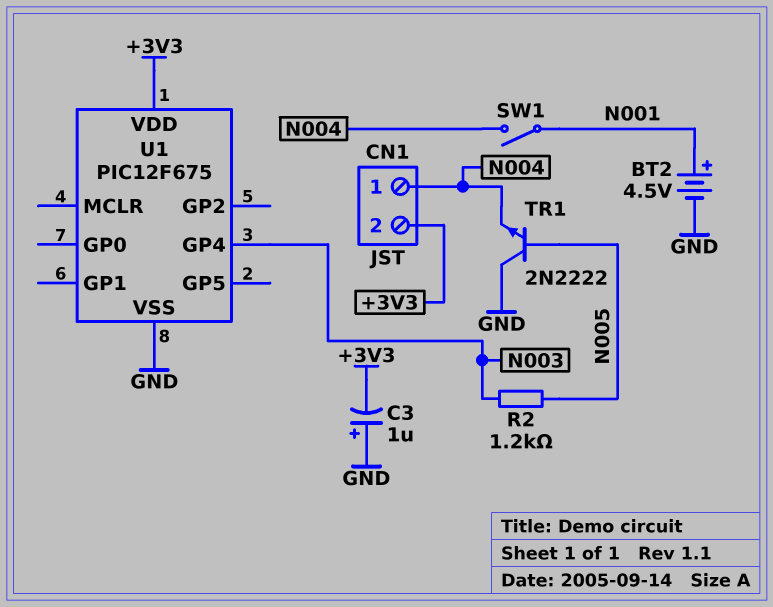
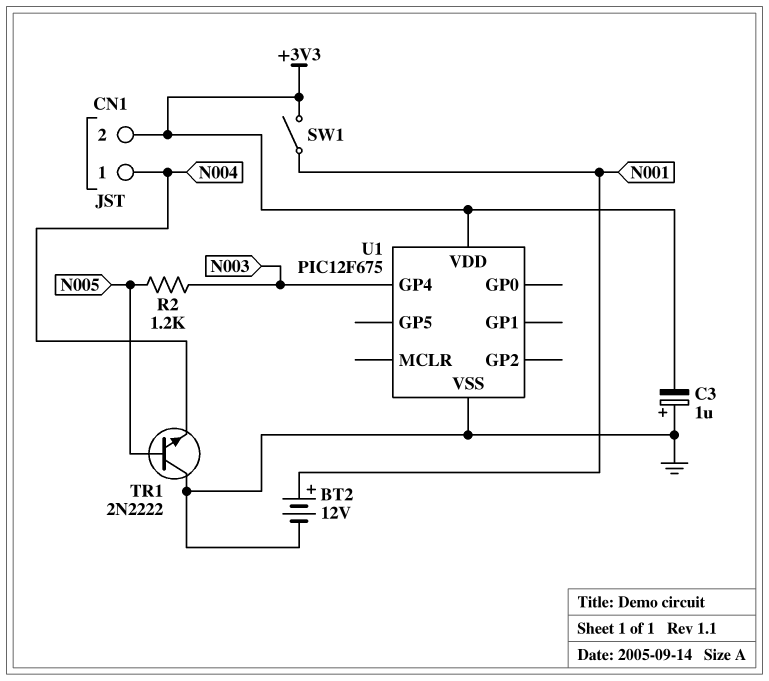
BT2: 4.5V (plus N001, minus GND) -> 12V (plus N001, minus GND)
SW1: switch (N001, N004) -> switch (+3V3, N001)

